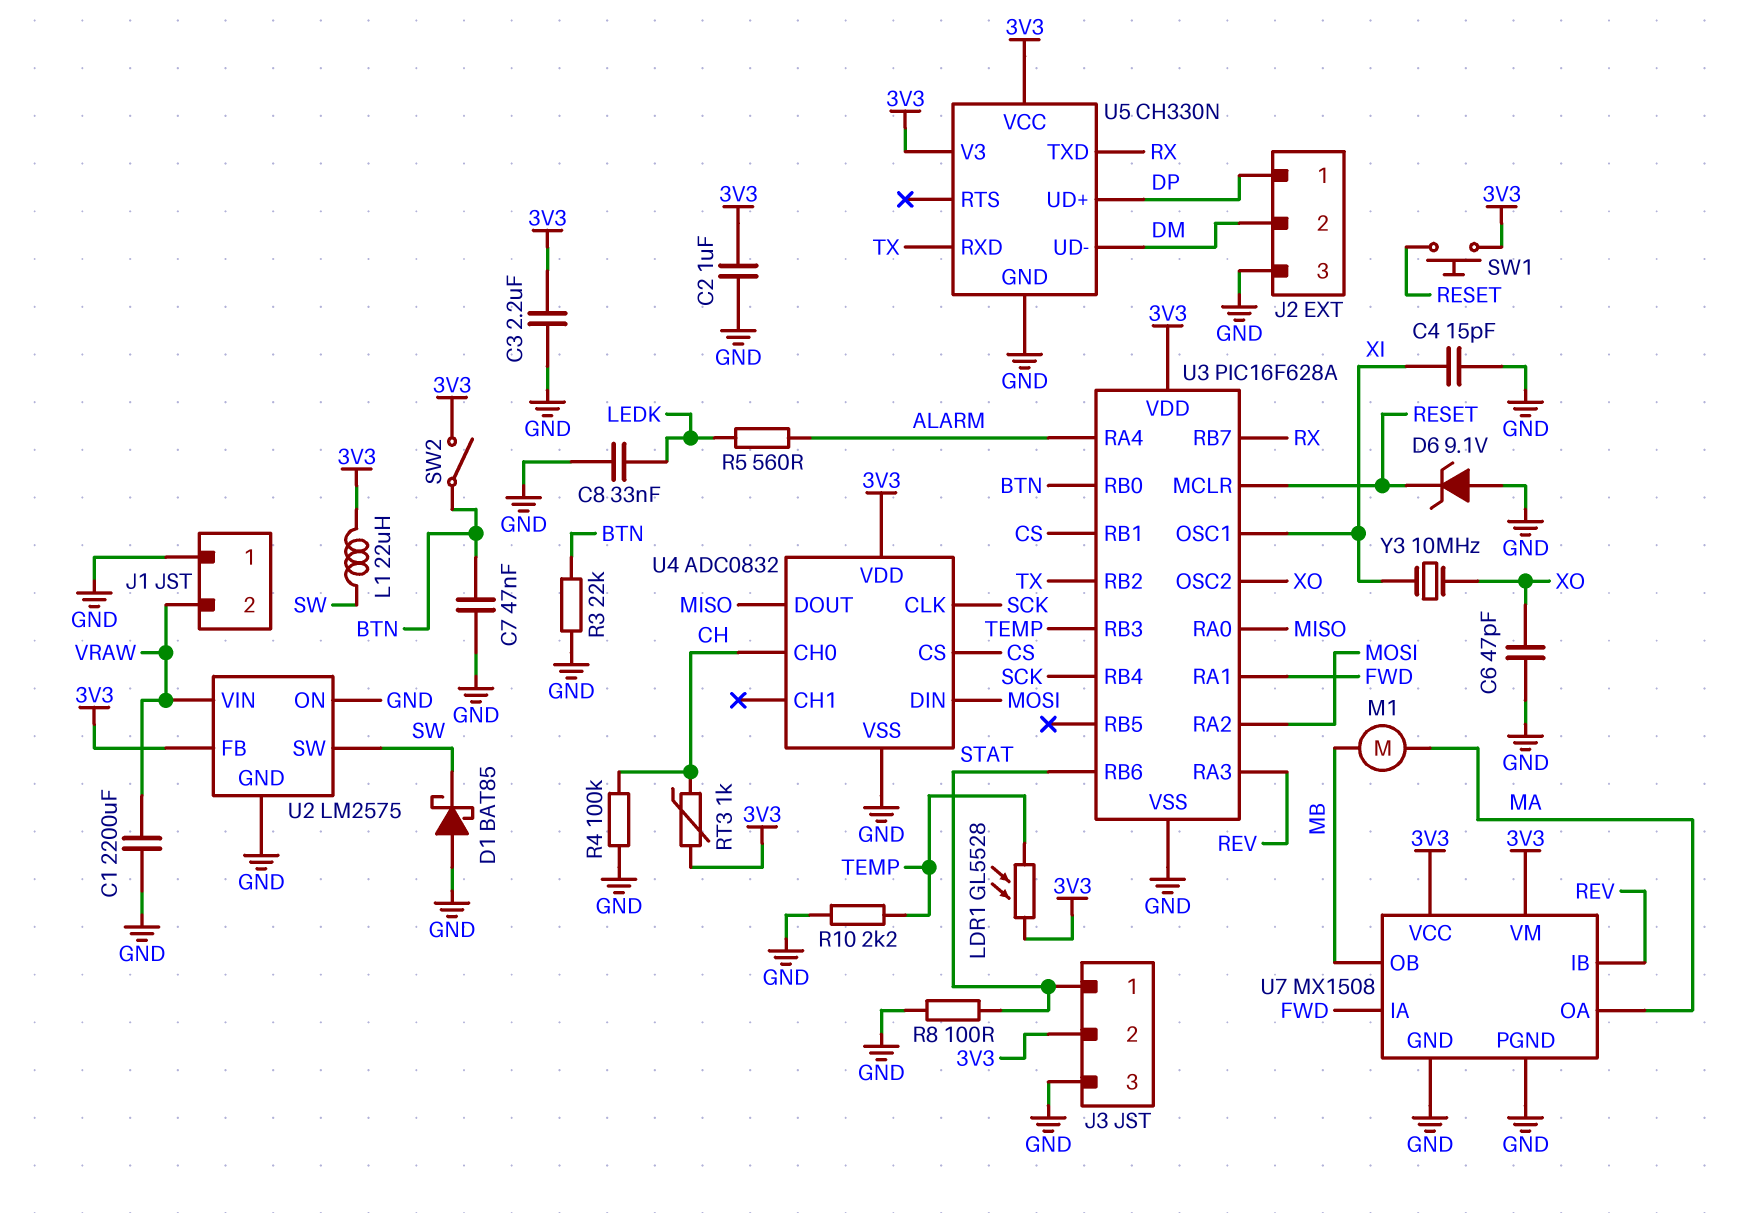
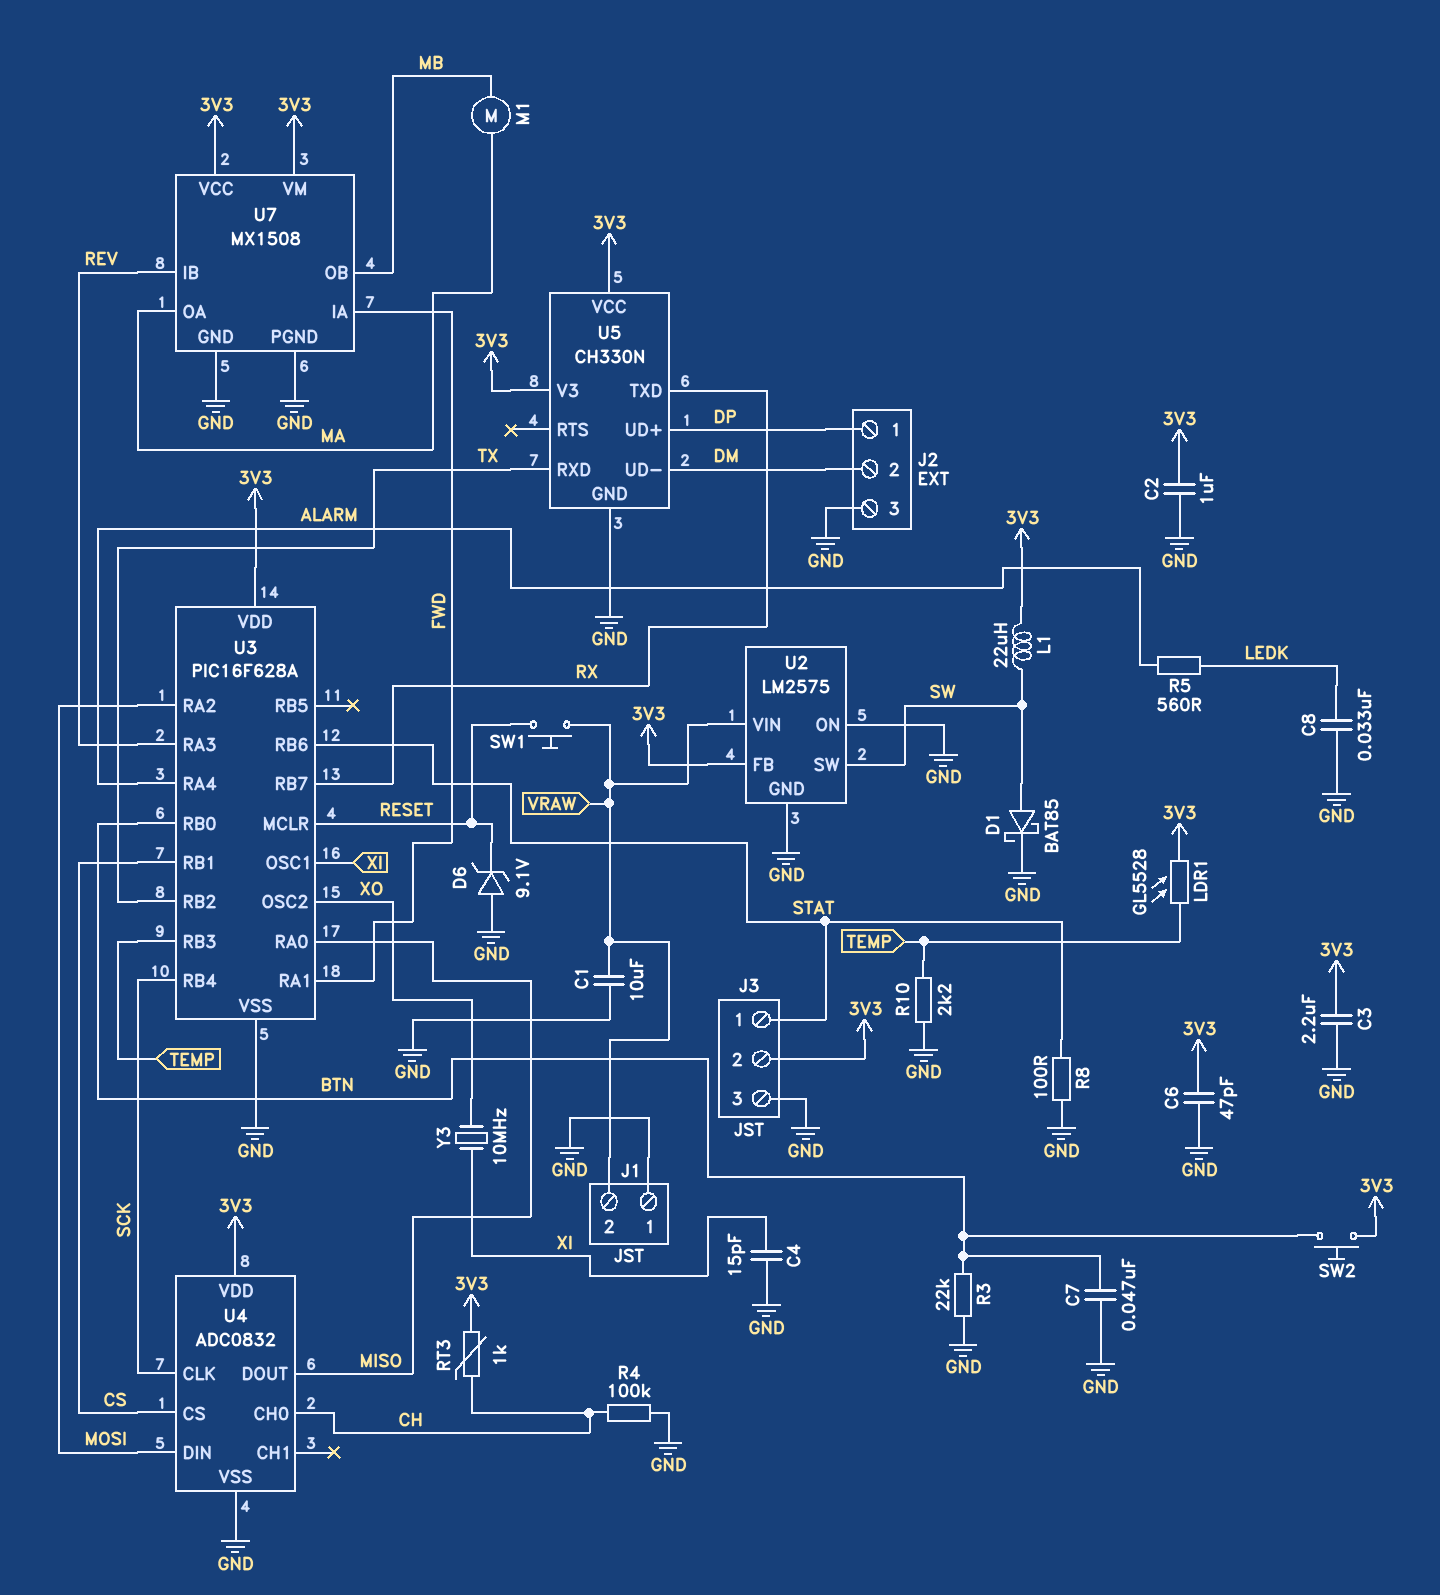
C1: 2200uF (GND, VRAW) -> 10uF (GND, VRAW)
C6: 47pF (GND, XO) -> 47pF (3V3, GND)
D1: schottky BAT85 (A GND, K SW) -> schottky BAT85 (A SW, K GND)
SW1: button (3V3, RESET) -> button (RESET, VRAW)
SW2: switch (3V3, BTN) -> button (3V3, BTN)

